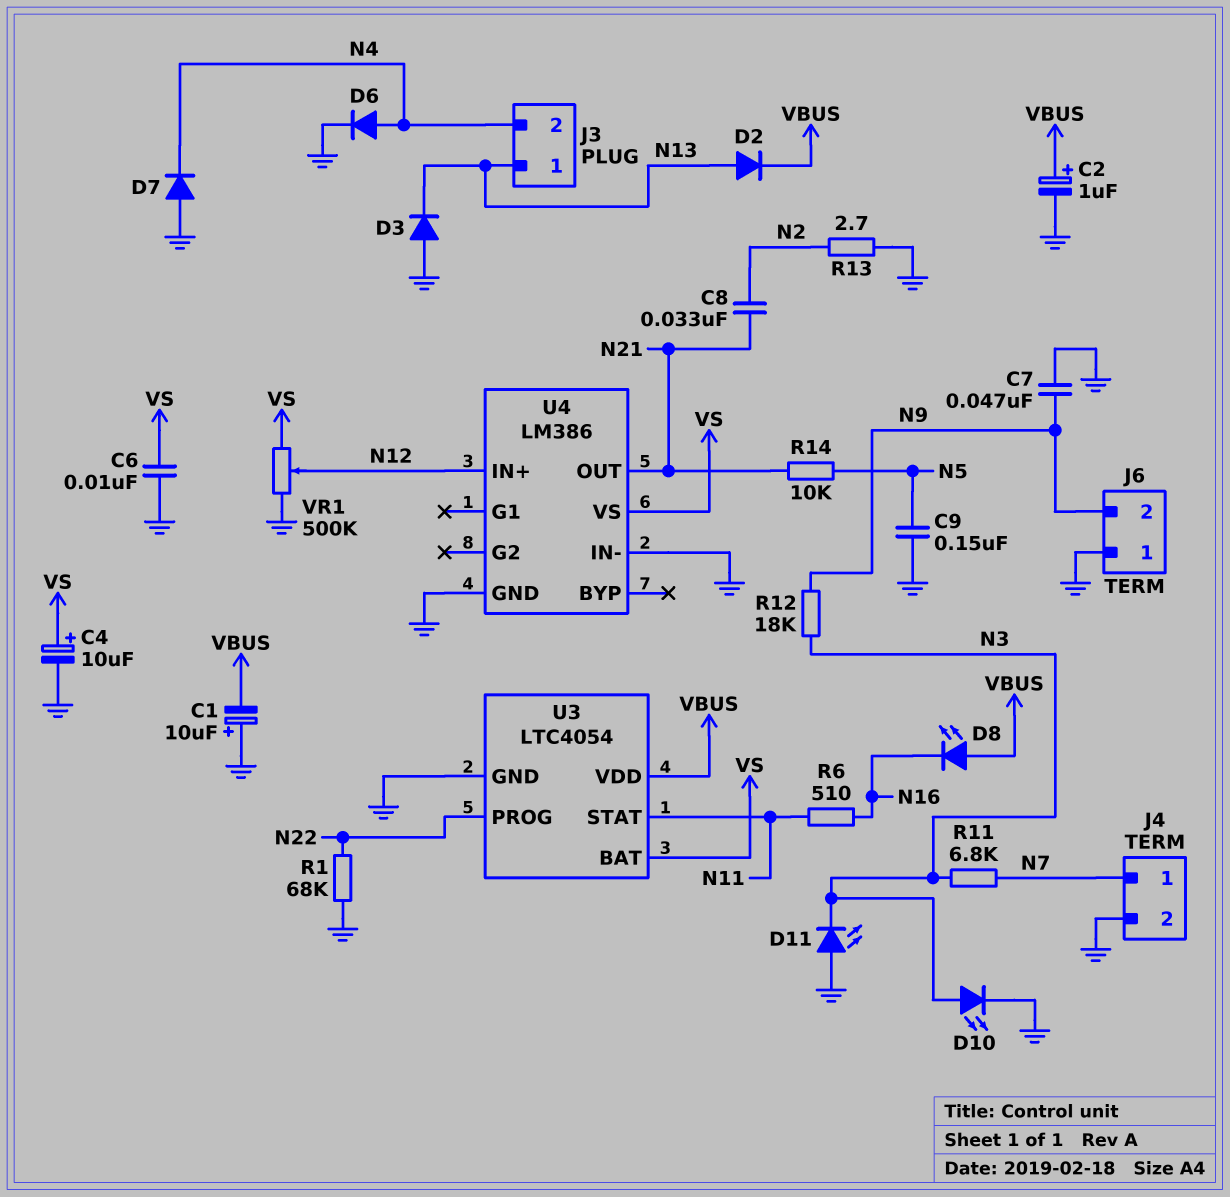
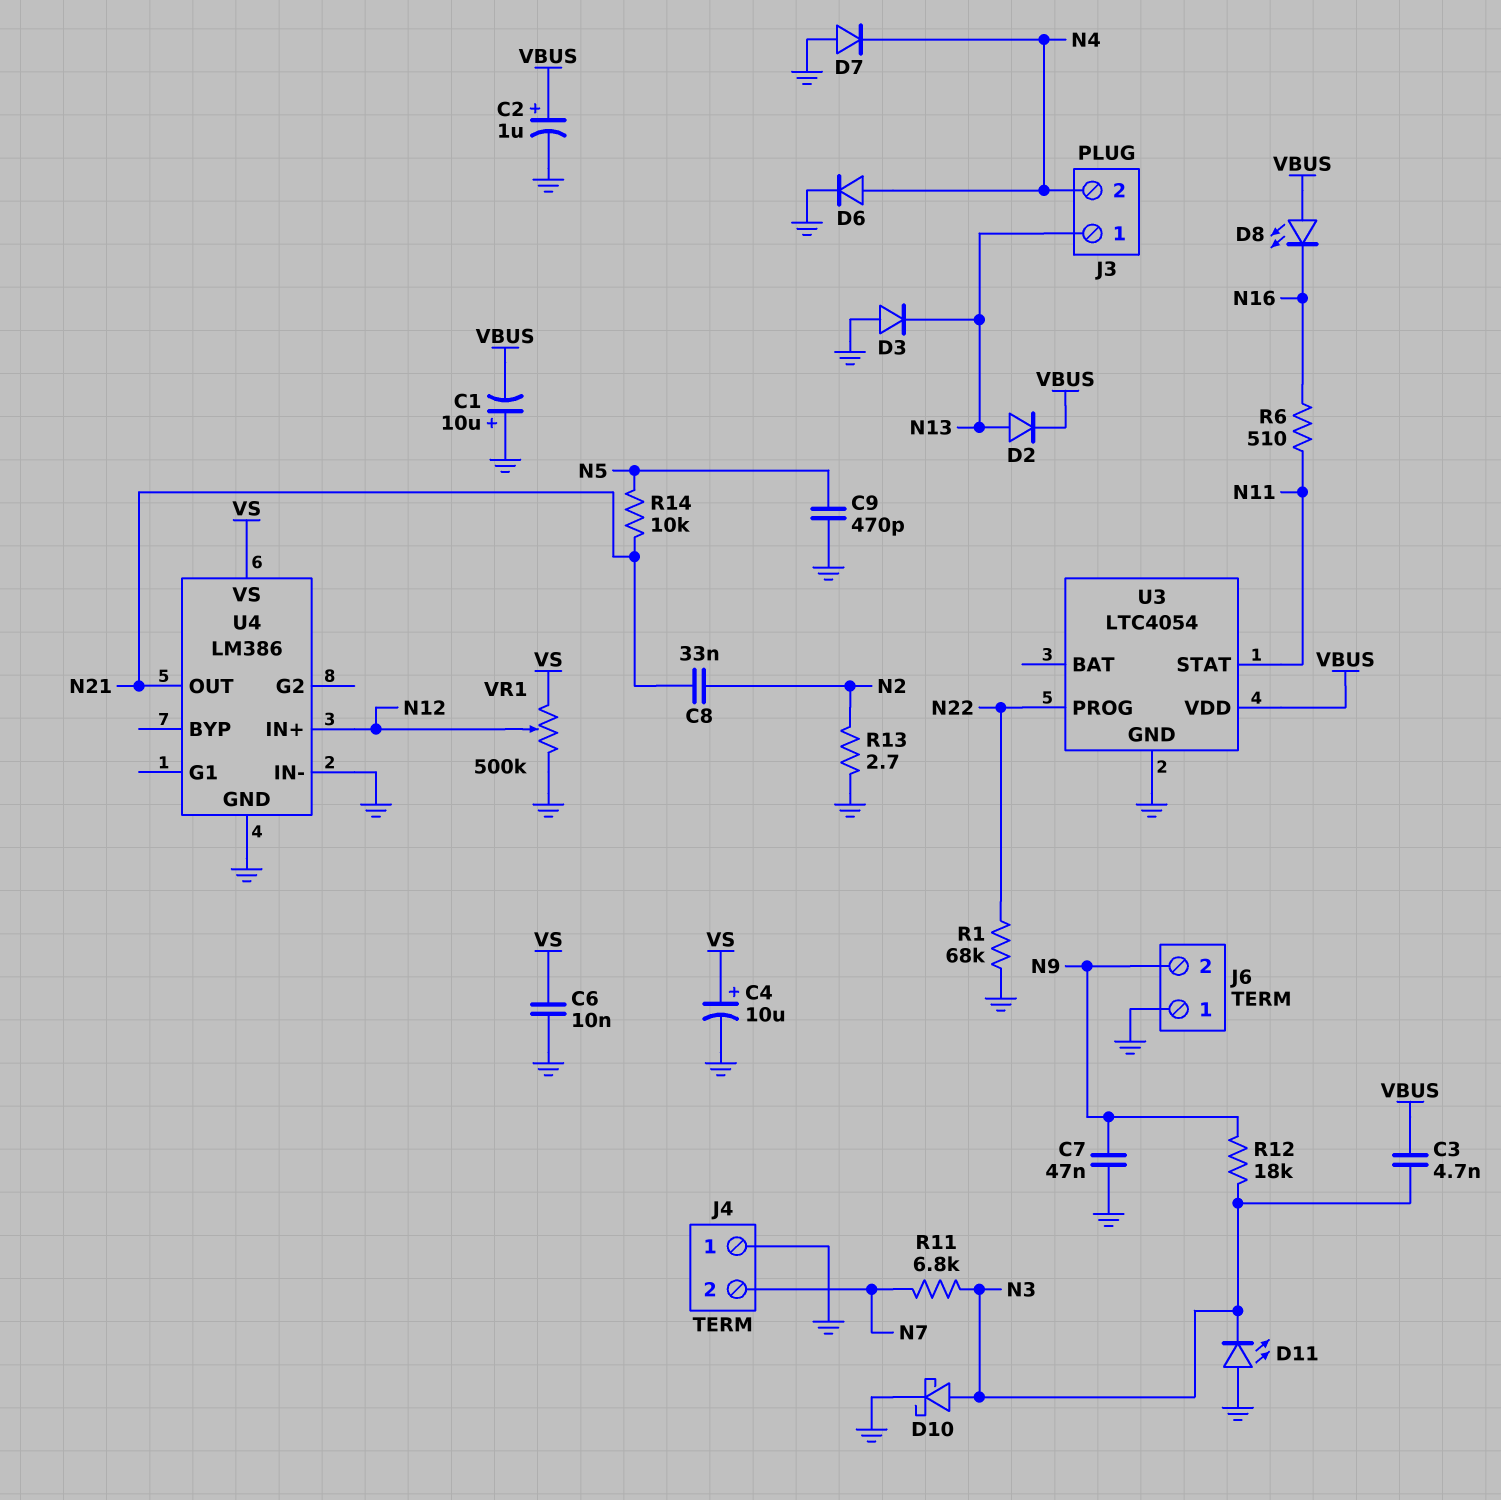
C3: none -> 4.7nF (N3, VBUS)
C9: 150nF (GND, N5) -> 470pF (GND, N5)
D10: LED (A N3, K GND) -> schottky (A N3, K GND)
J4 pin 1: N7 -> GND
J4 pin 2: GND -> N7
U3 pin BAT: VS -> none

